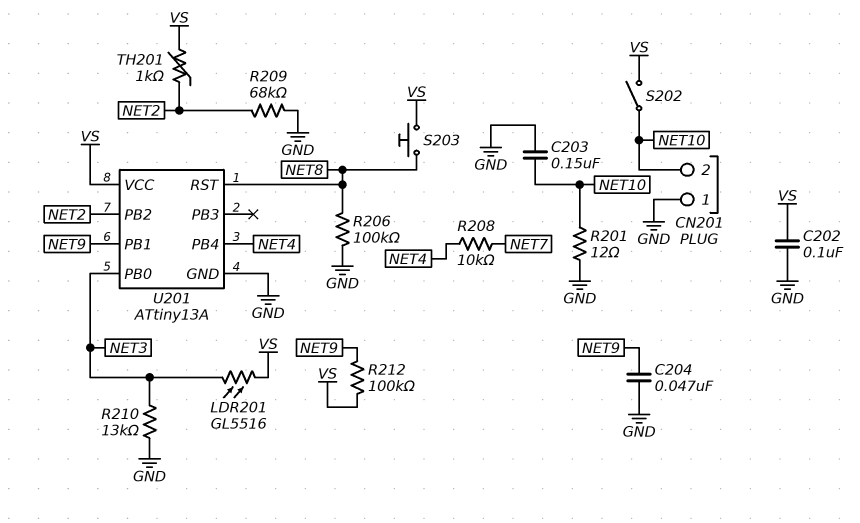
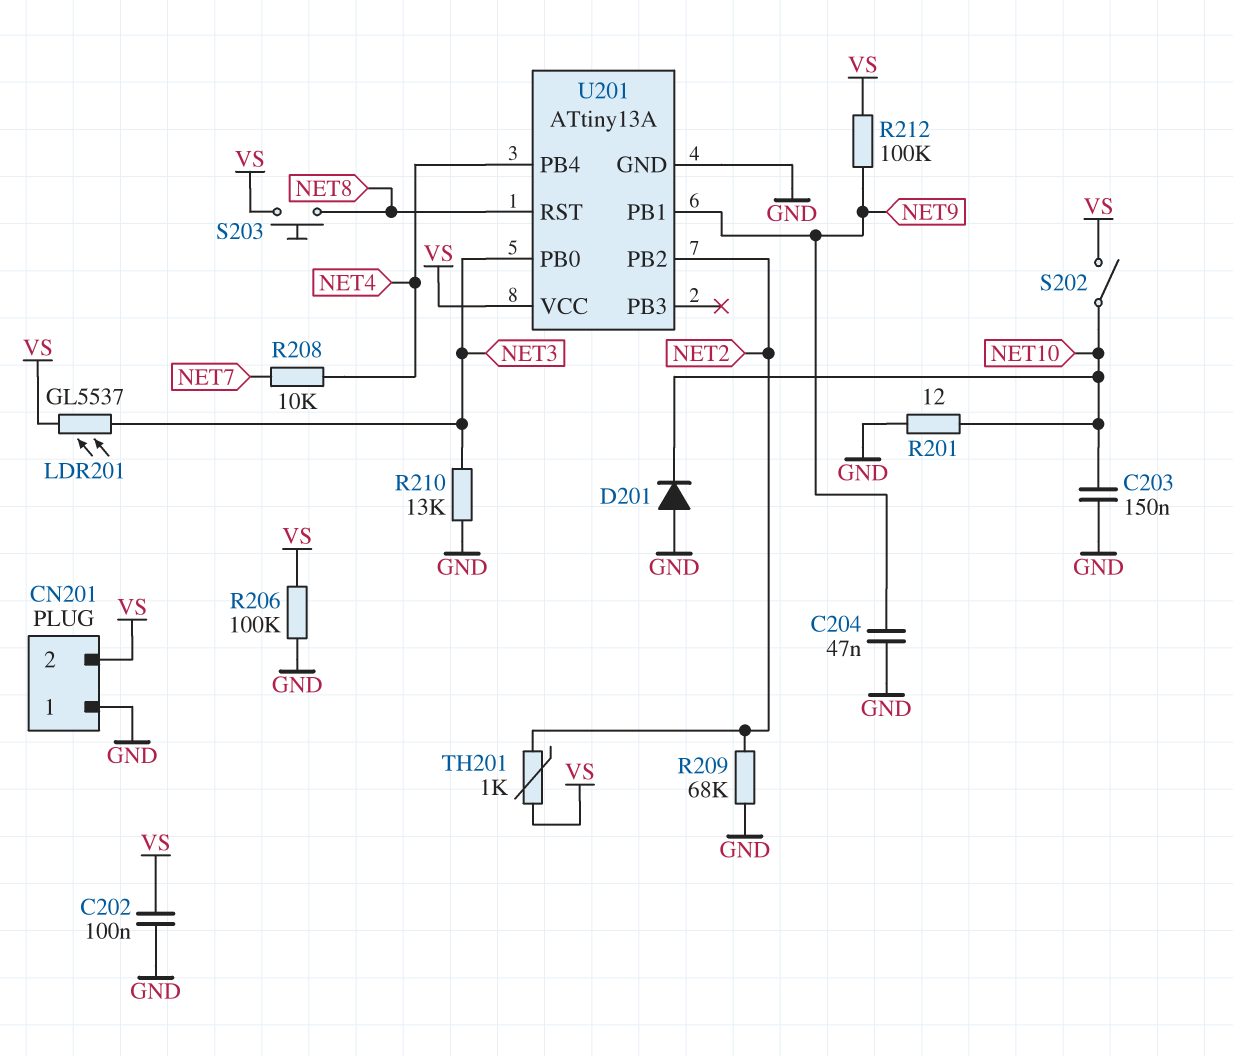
CN201 pin 2: NET10 -> VS
D201: none -> diode (A GND, K NET10)
LDR201: GL5516 (NET3, VS) -> GL5537 (NET3, VS)
R206: 100k (GND, NET8) -> 100k (GND, VS)

